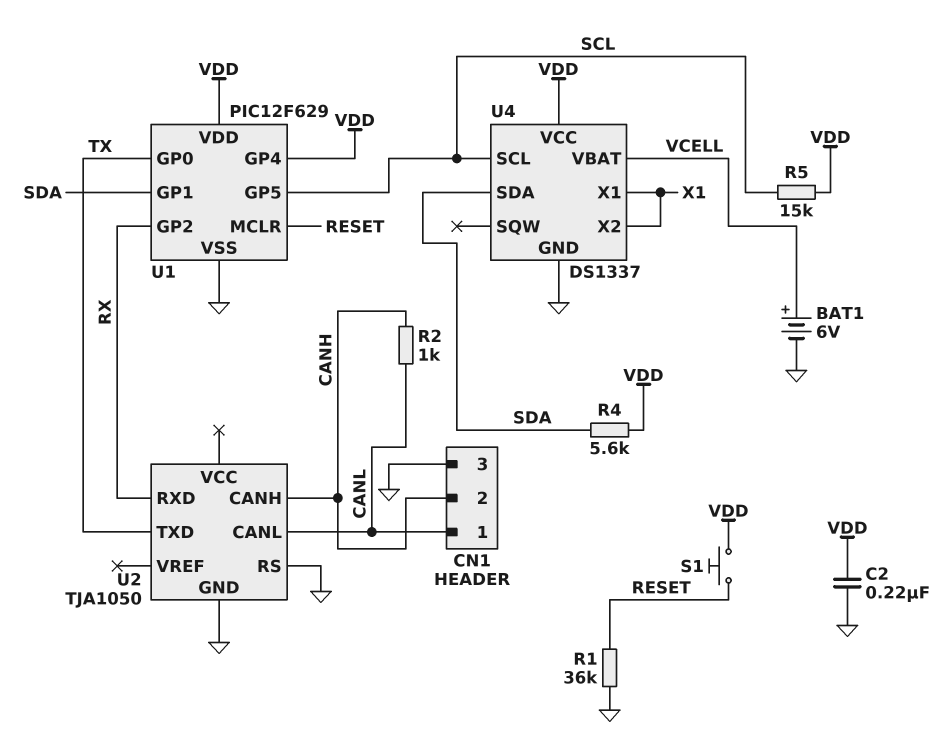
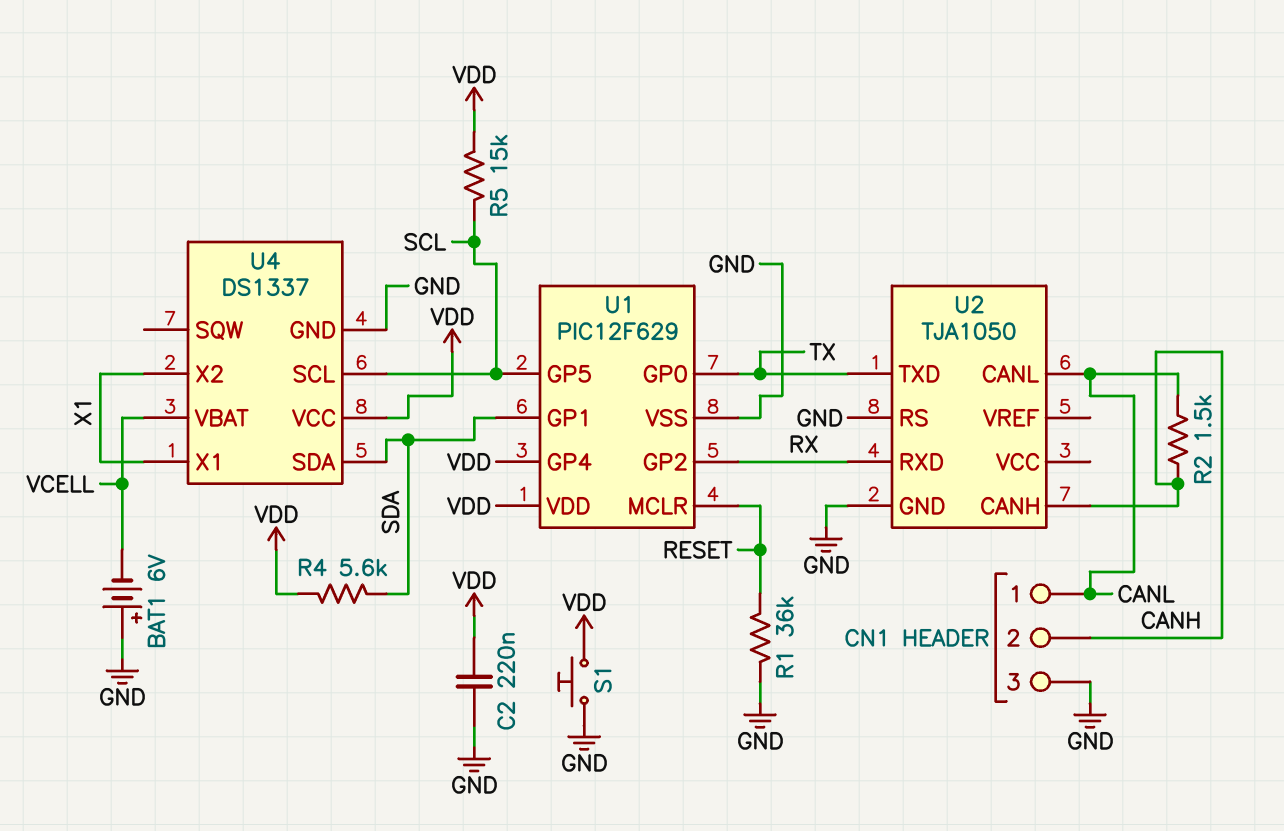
BAT1: 6V (plus VCELL, minus GND) -> 6V (plus GND, minus VCELL)
R2: 1k (CANH, CANL) -> 1.5k (CANH, CANL)
S1: button (RESET, VDD) -> button (GND, VDD)

